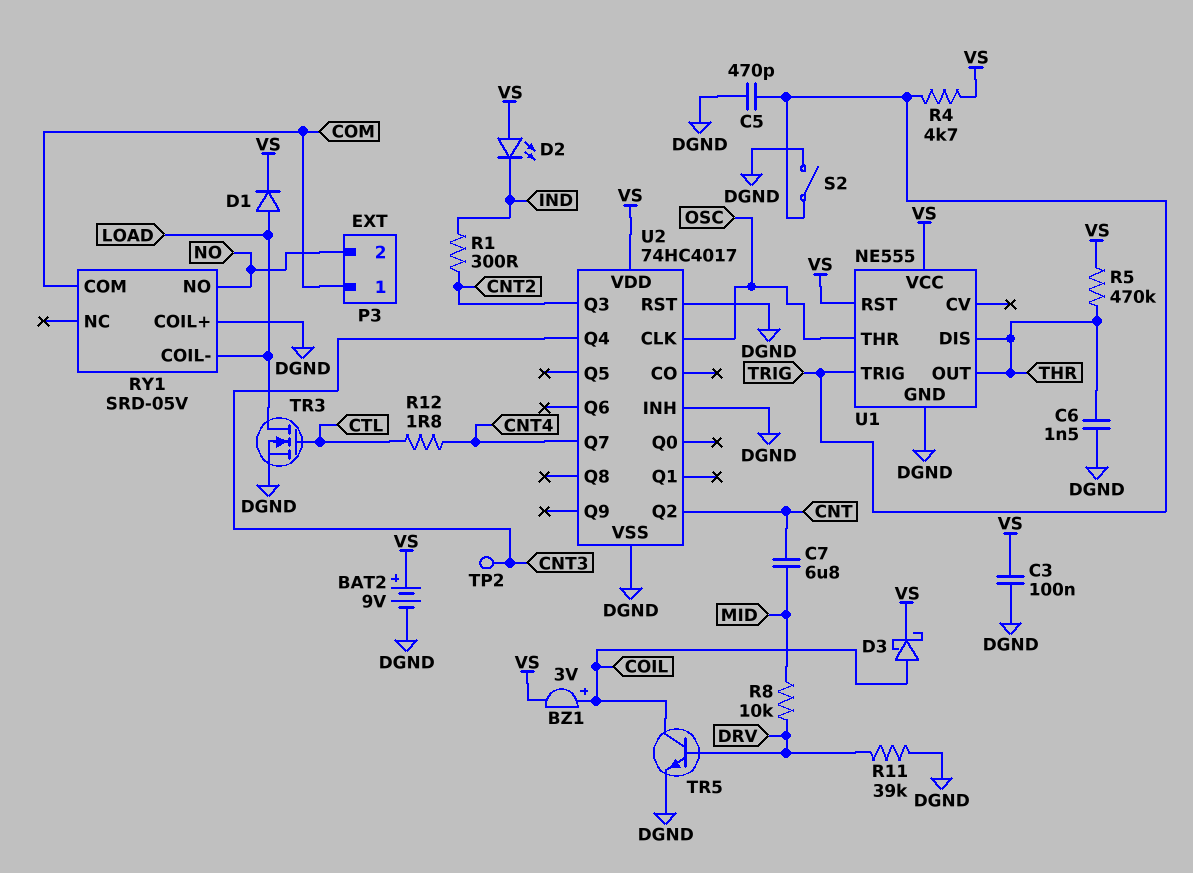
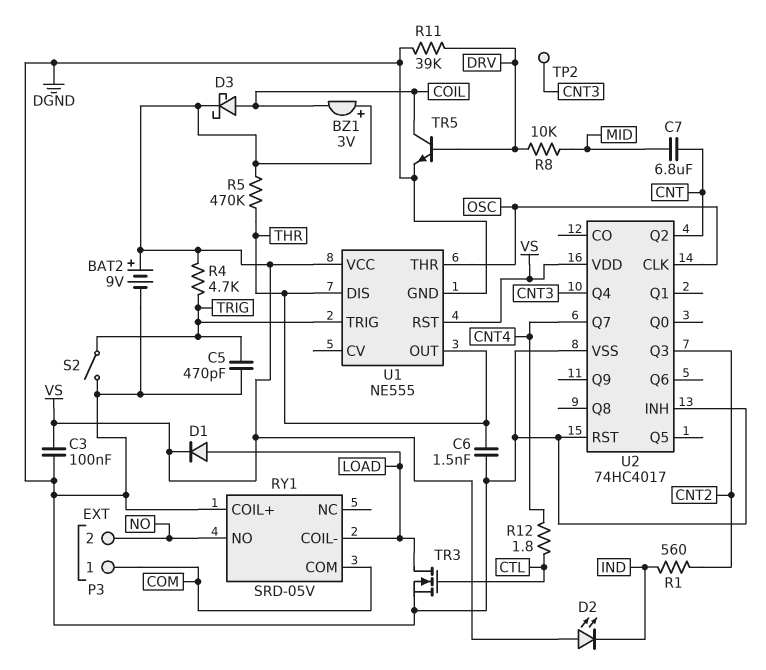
BZ1: buzzer 3V (plus COIL, minus VS) -> buzzer 3V (plus VS, minus COIL)
R1: 300 (CNT2, IND) -> 560 (CNT2, IND)

